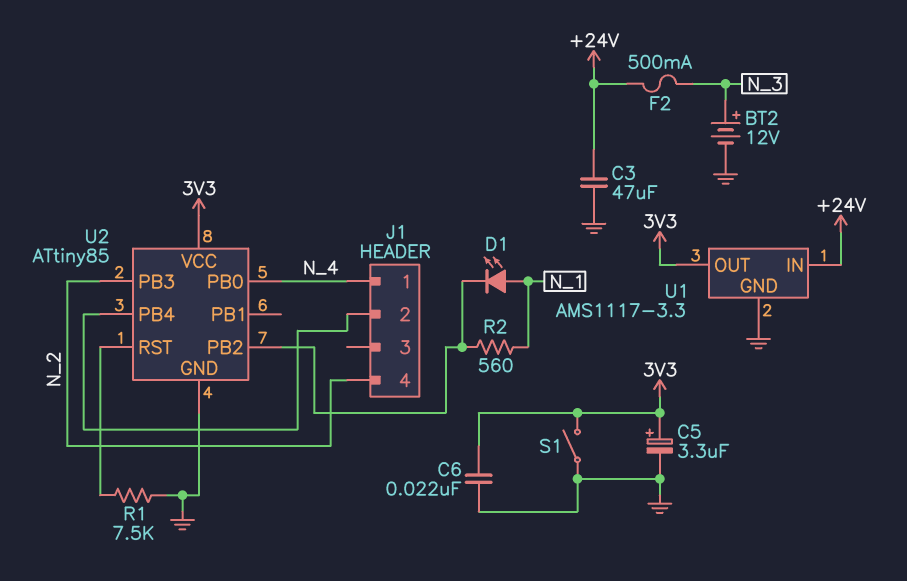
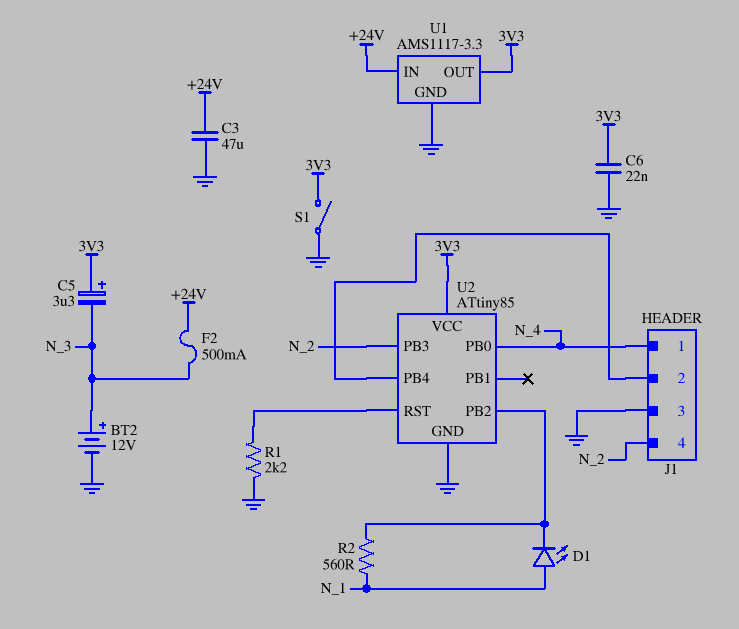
C5: 3.3uF (plus 3V3, minus GND) -> 3.3uF (plus 3V3, minus N_3)
J1 pin 3: none -> GND
R1: 7.5k (GND, U2/RST) -> 2.2k (GND, U2/RST)

